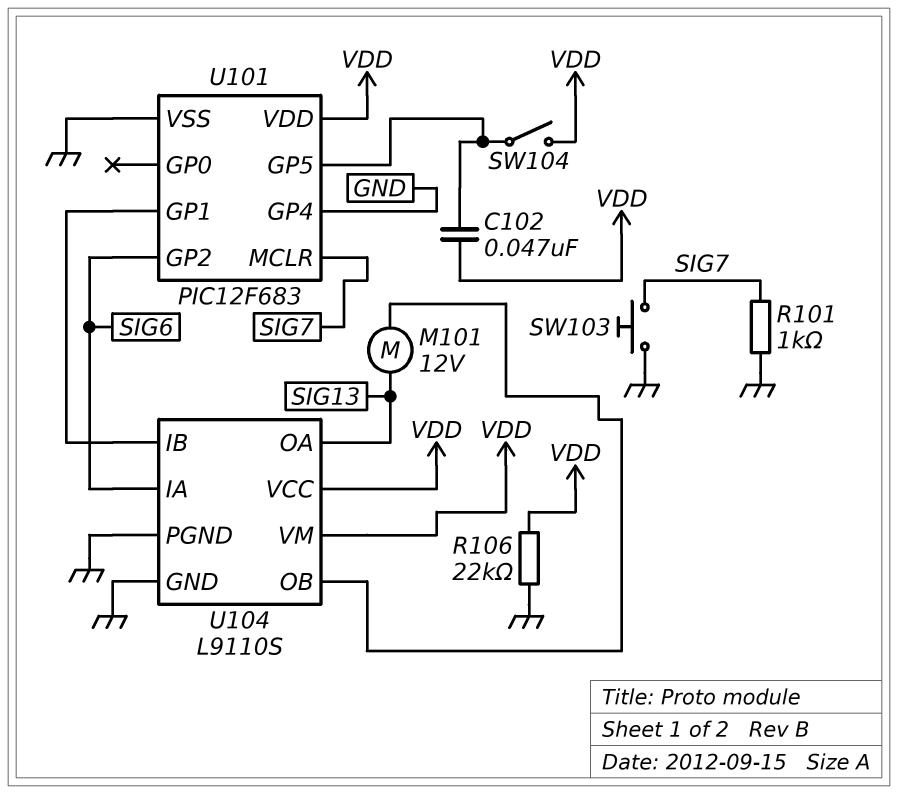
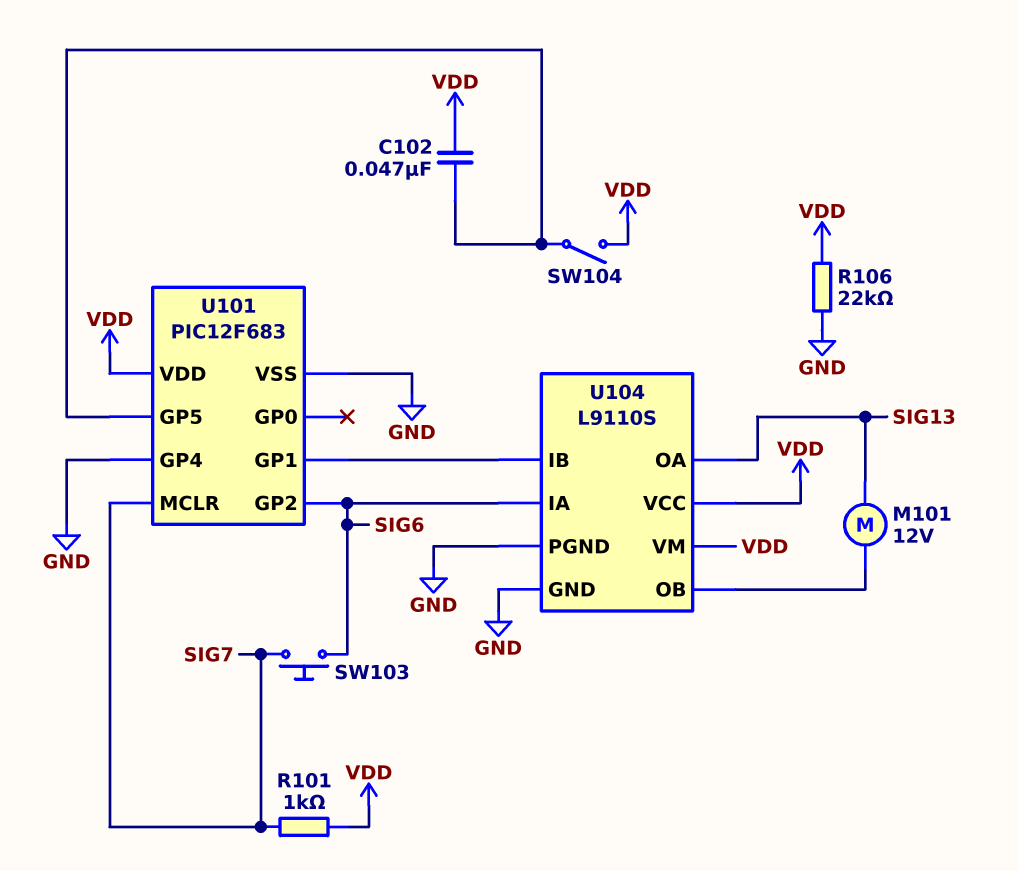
R101: 1k (GND, SIG7) -> 1k (SIG7, VDD)
SW103: button (GND, SIG7) -> button (SIG6, SIG7)

